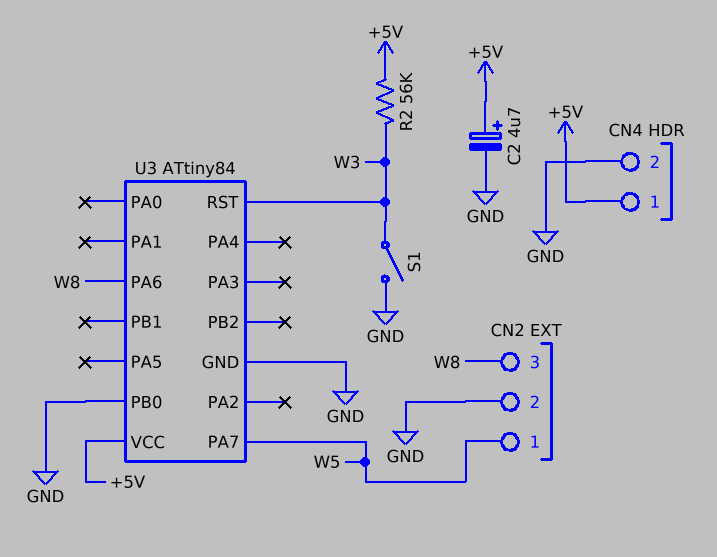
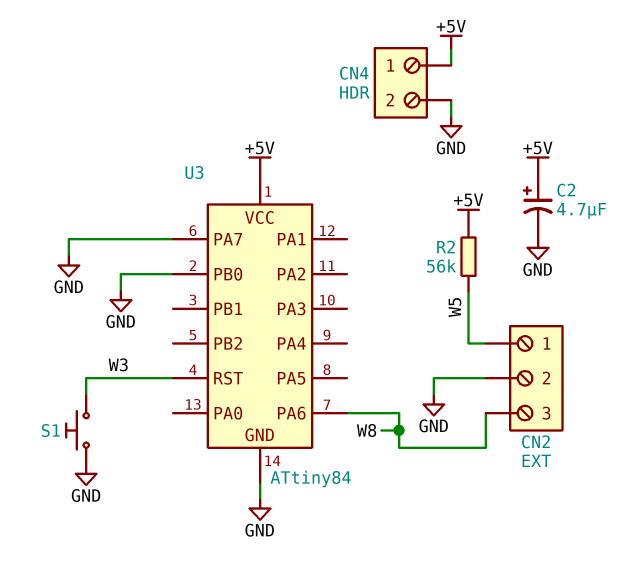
R2: 56k (+5V, W3) -> 56k (+5V, W5)
S1: switch (GND, W3) -> button (GND, W3)
U3 pin PA7: W5 -> GND

